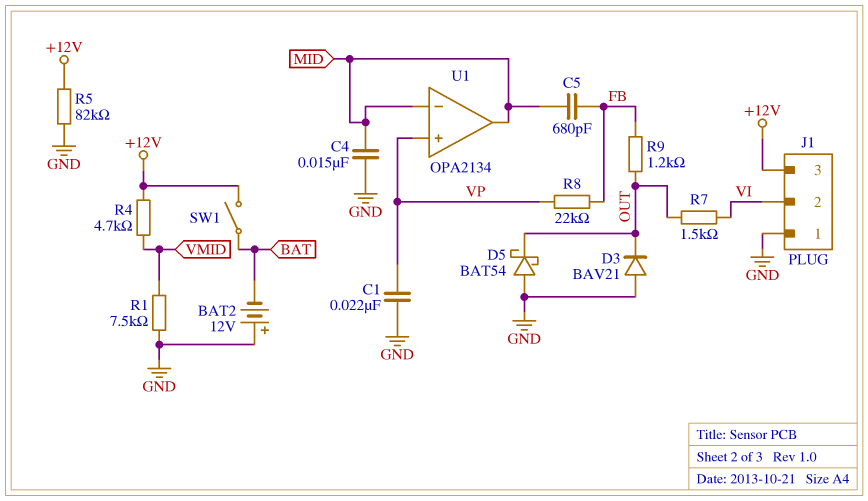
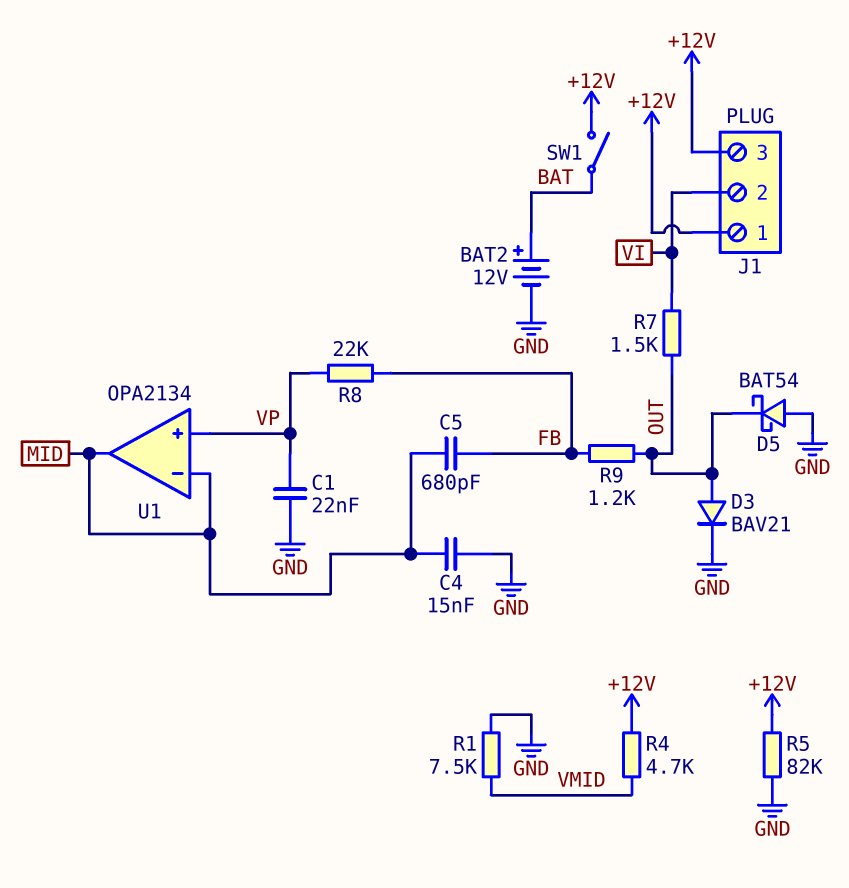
BAT2: 12V (plus GND, minus BAT) -> 12V (plus BAT, minus GND)
D3: diode BAV21 (A GND, K OUT) -> diode BAV21 (A OUT, K GND)
J1 pin 1: GND -> +12V

